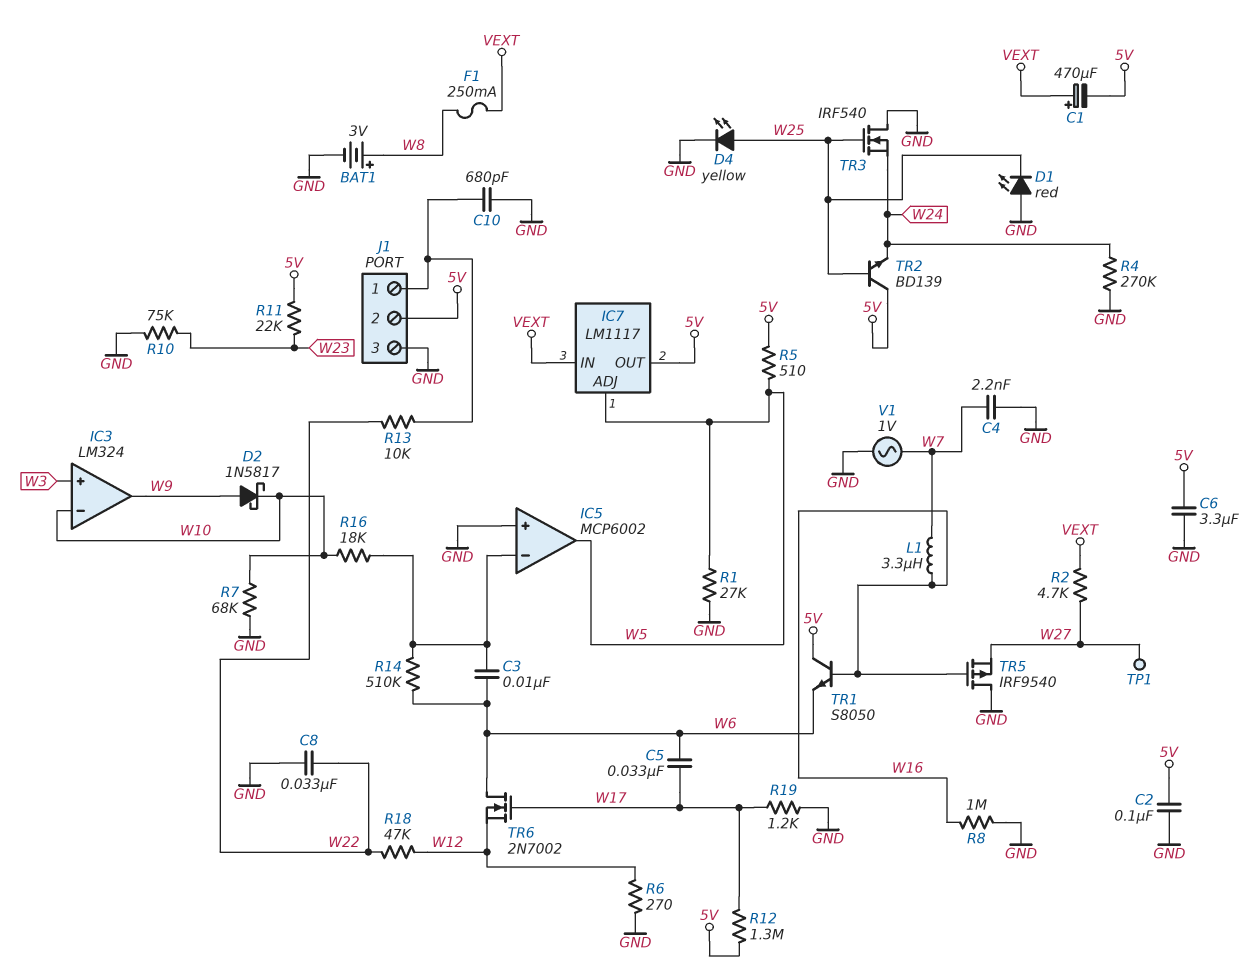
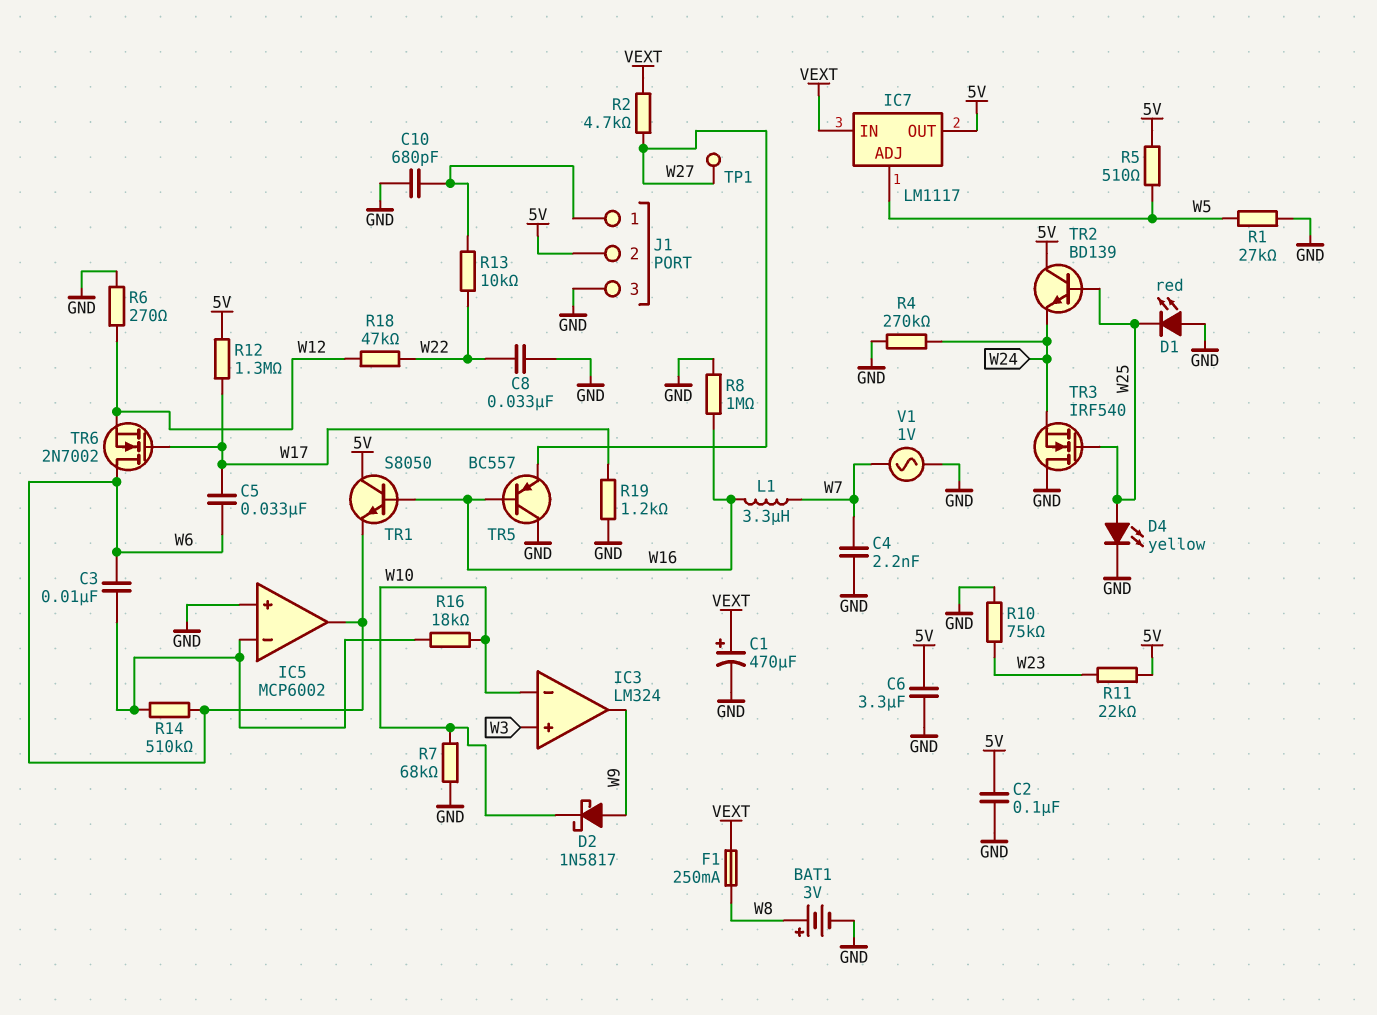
C1: 470uF (plus VEXT, minus 5V) -> 470uF (plus VEXT, minus GND)
IC5 pin out: W5 -> W6
TR5: PMOS IRF9540 (G W16, D GND, S W27) -> PNP BC557 (B W16, C GND, E W27)

